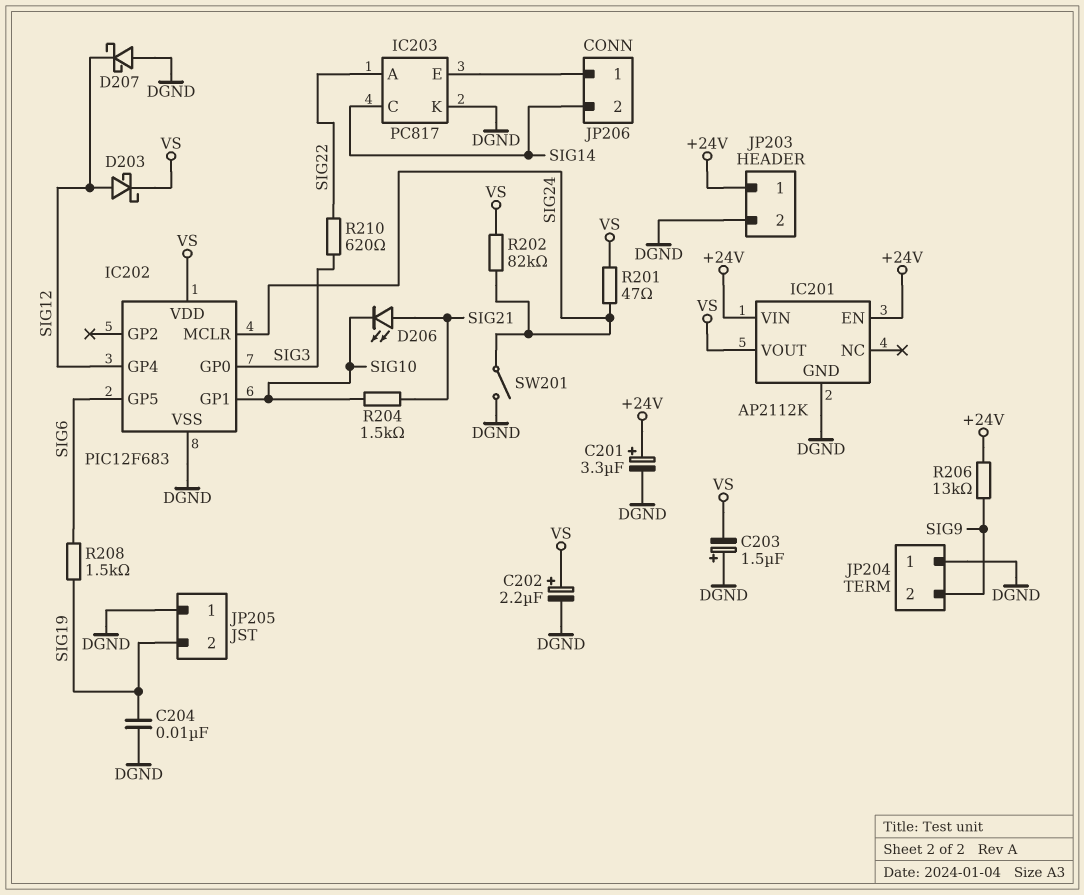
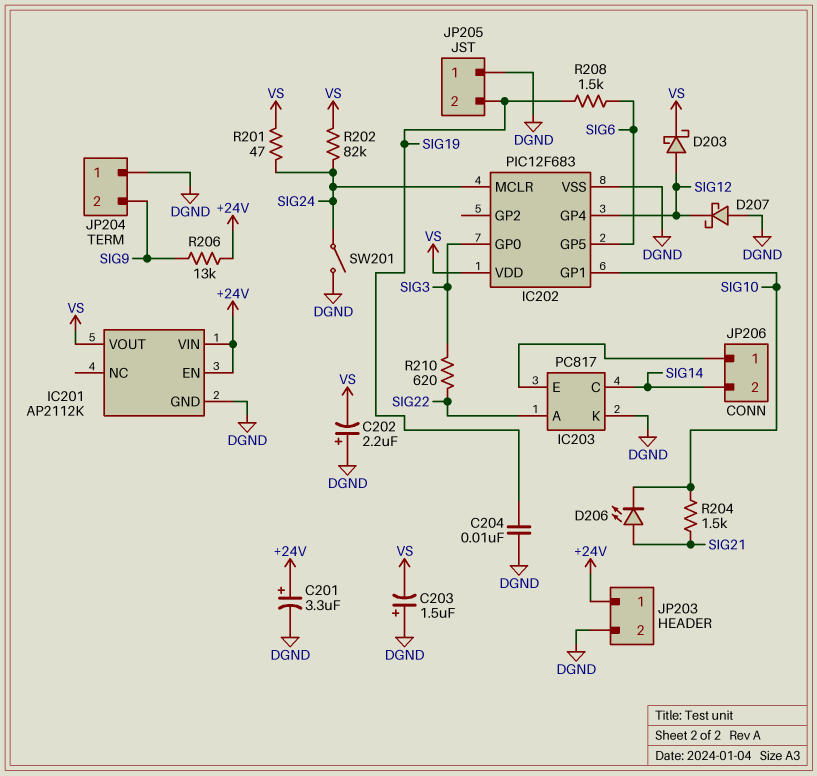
C202: 2.2uF (plus VS, minus DGND) -> 2.2uF (plus DGND, minus VS)

